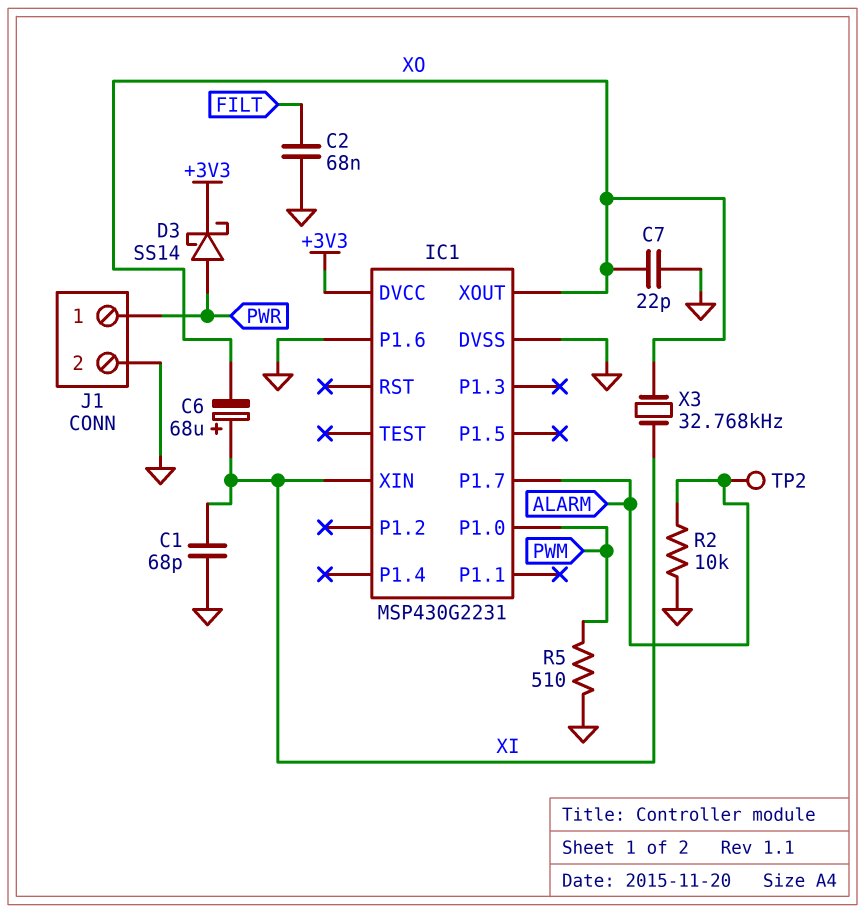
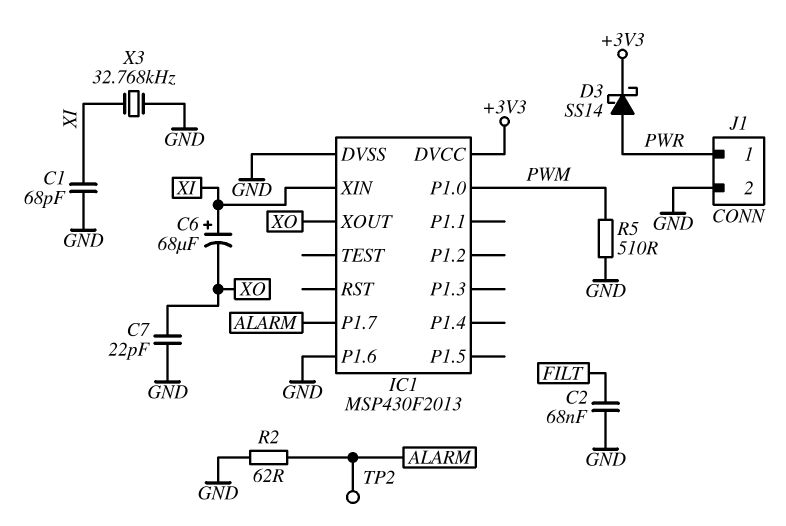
IC1: MSP430G2231 -> MSP430F2013
R2: 10k (ALARM, GND) -> 62 (ALARM, GND)
X3: 32.768kHz (XI, XO) -> 32.768kHz (GND, XI)

